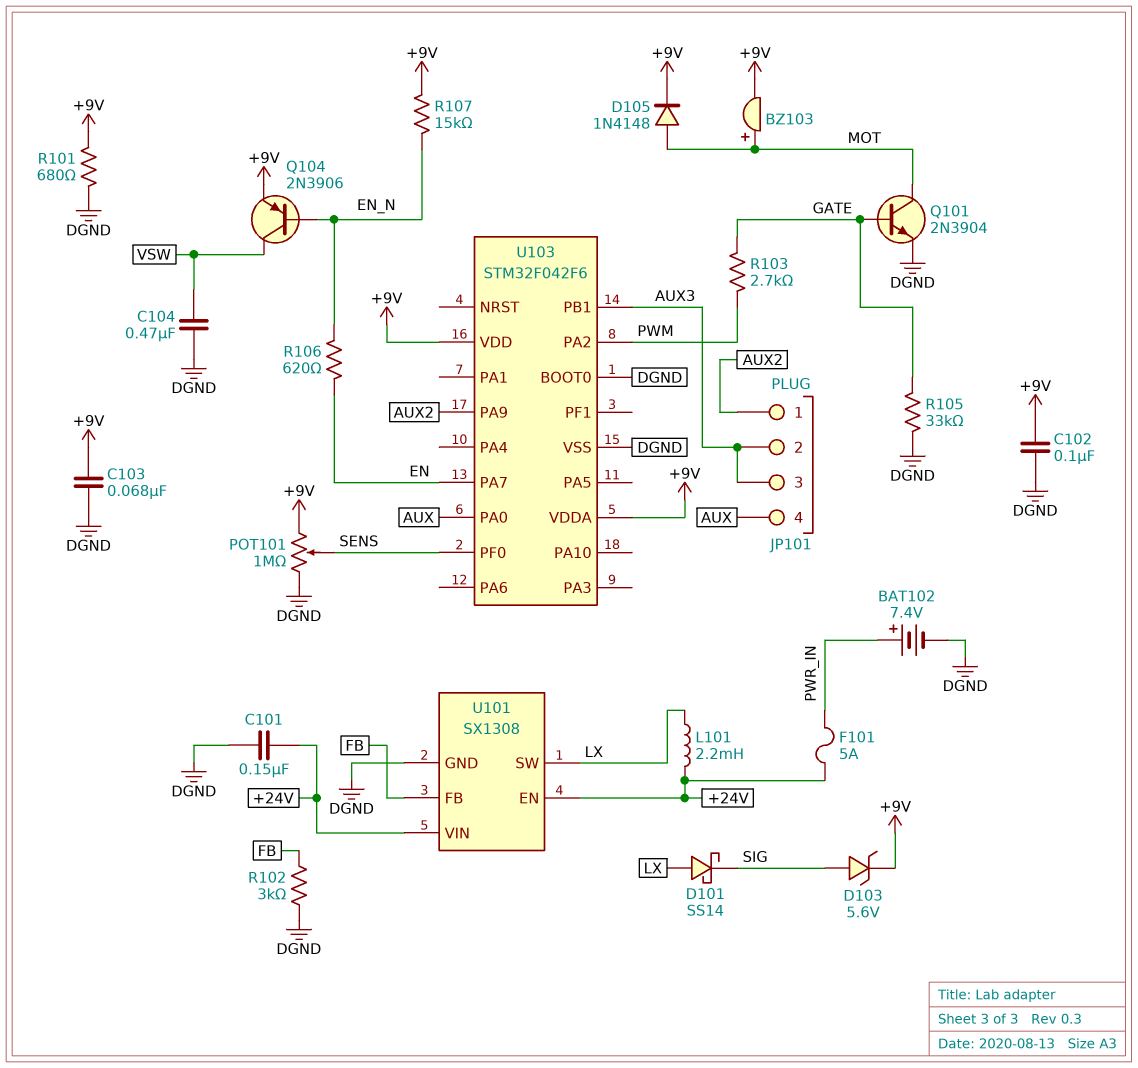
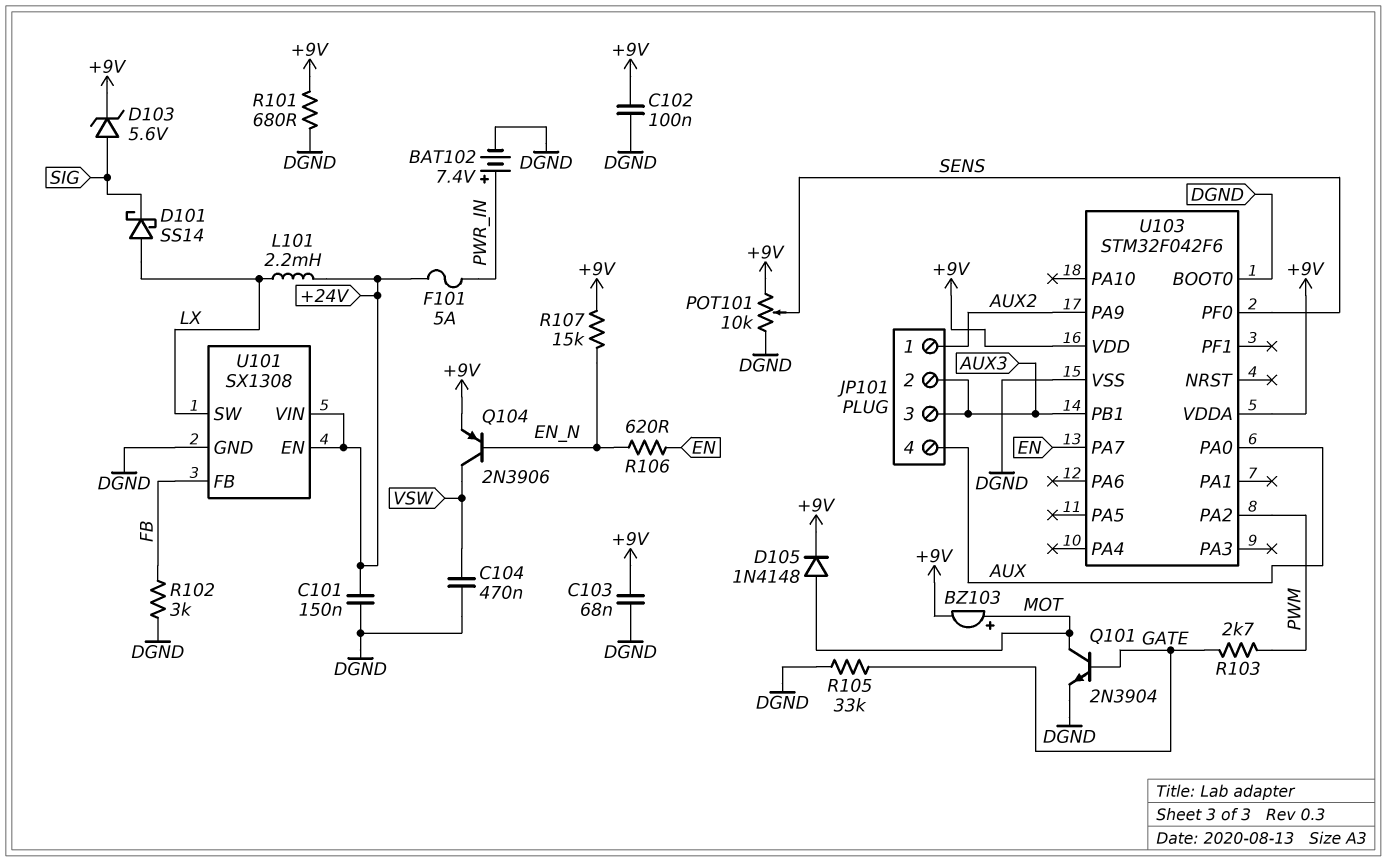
POT101: 1M (+9V, DGND, wiper SENS) -> 10k (+9V, DGND, wiper SENS)

